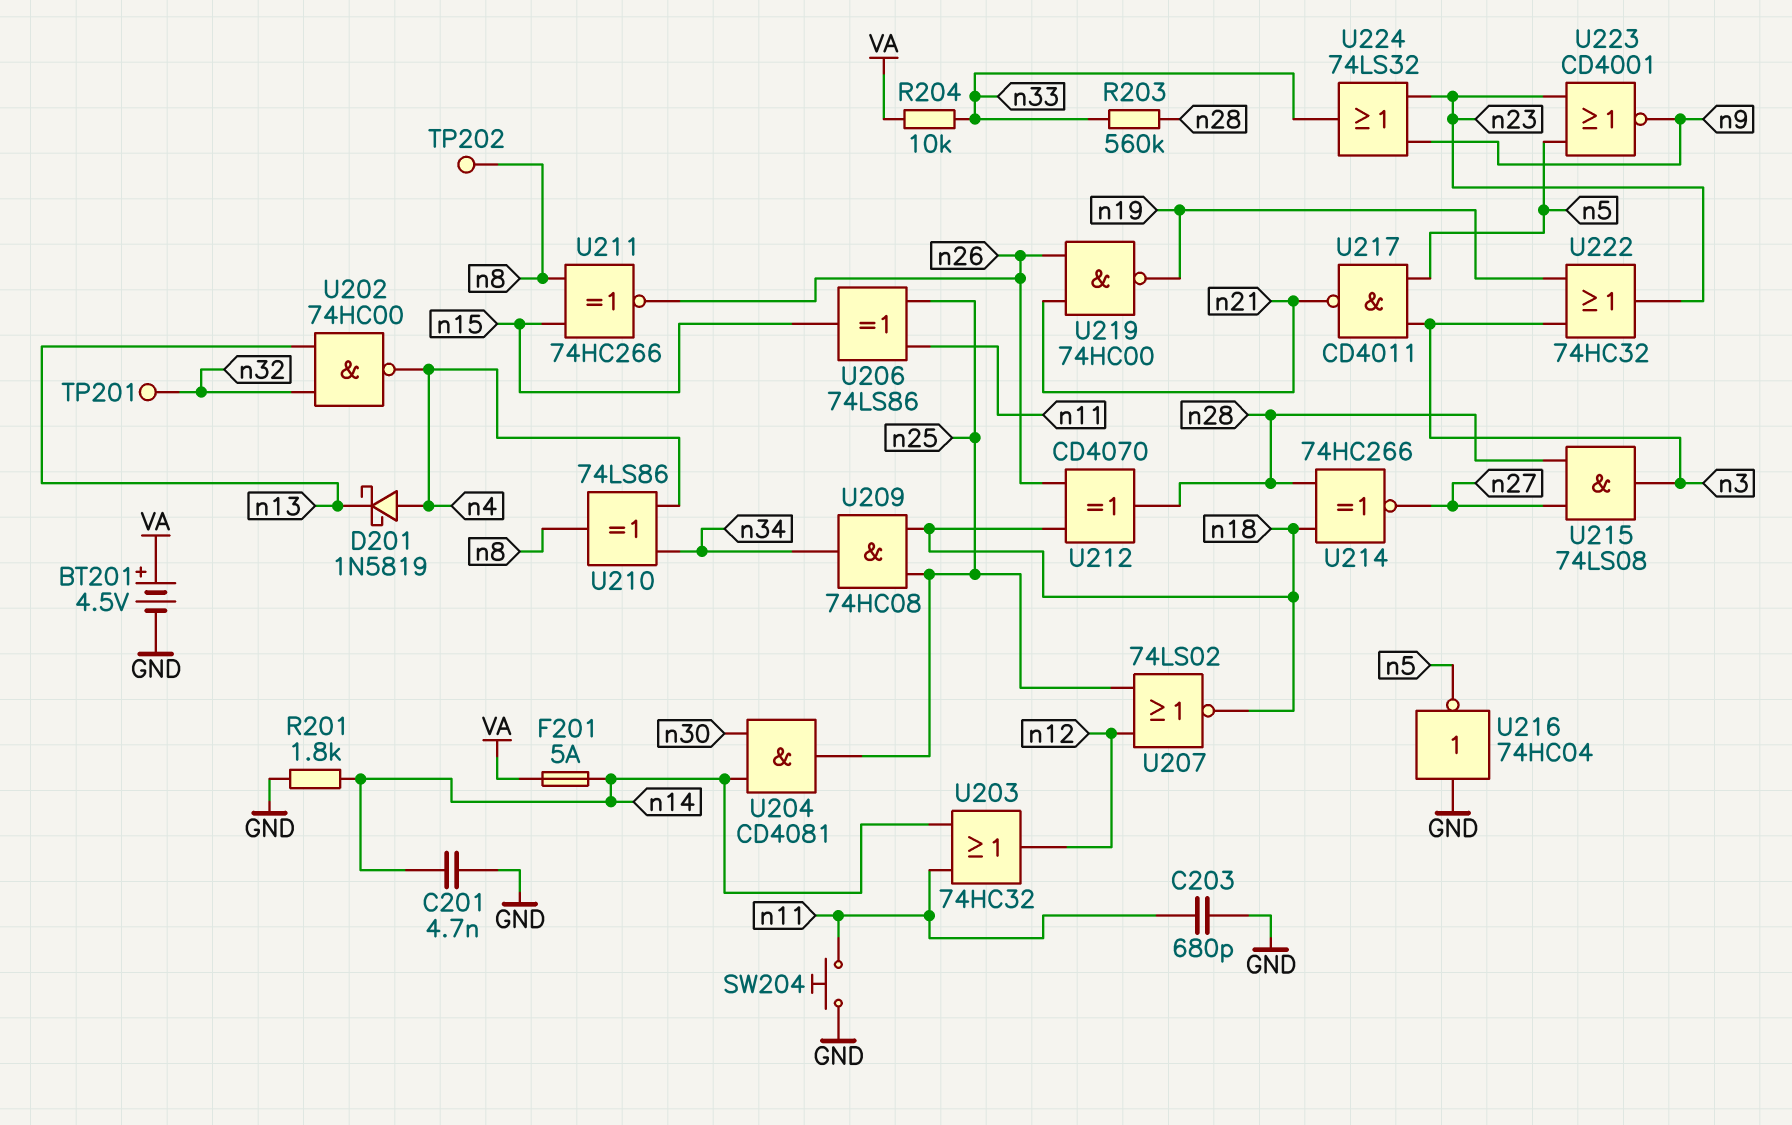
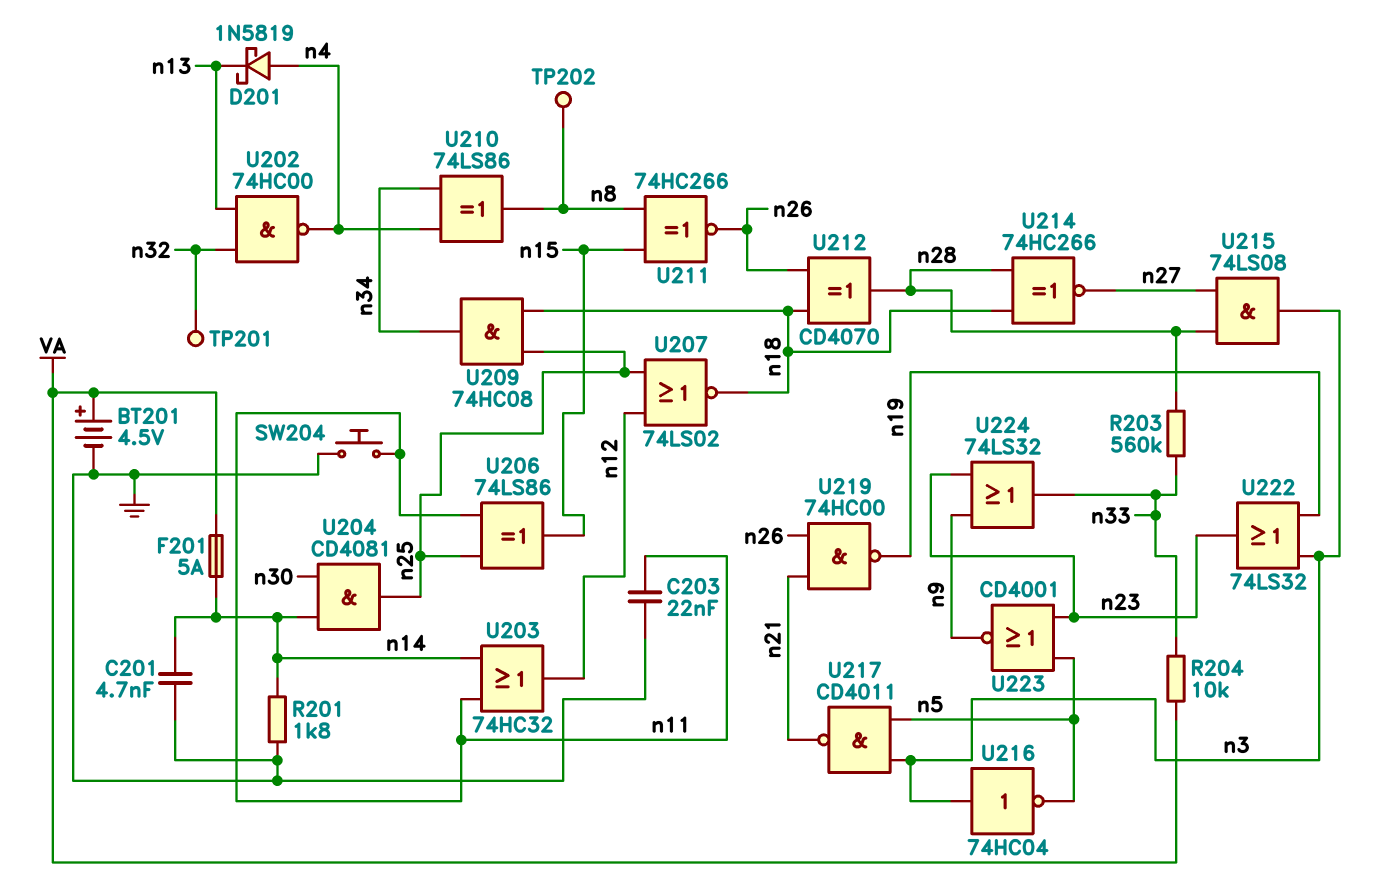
C203: 680pF (GND, n11) -> 22nF (GND, n11)
U216: NOT 74HC04 (in GND, out n5) -> NOT 74HC04 (in n3, out n5)
U222: OR 74HC32 (in n3, in n19, out n23) -> OR 74LS32 (in n3, in n19, out n23)

